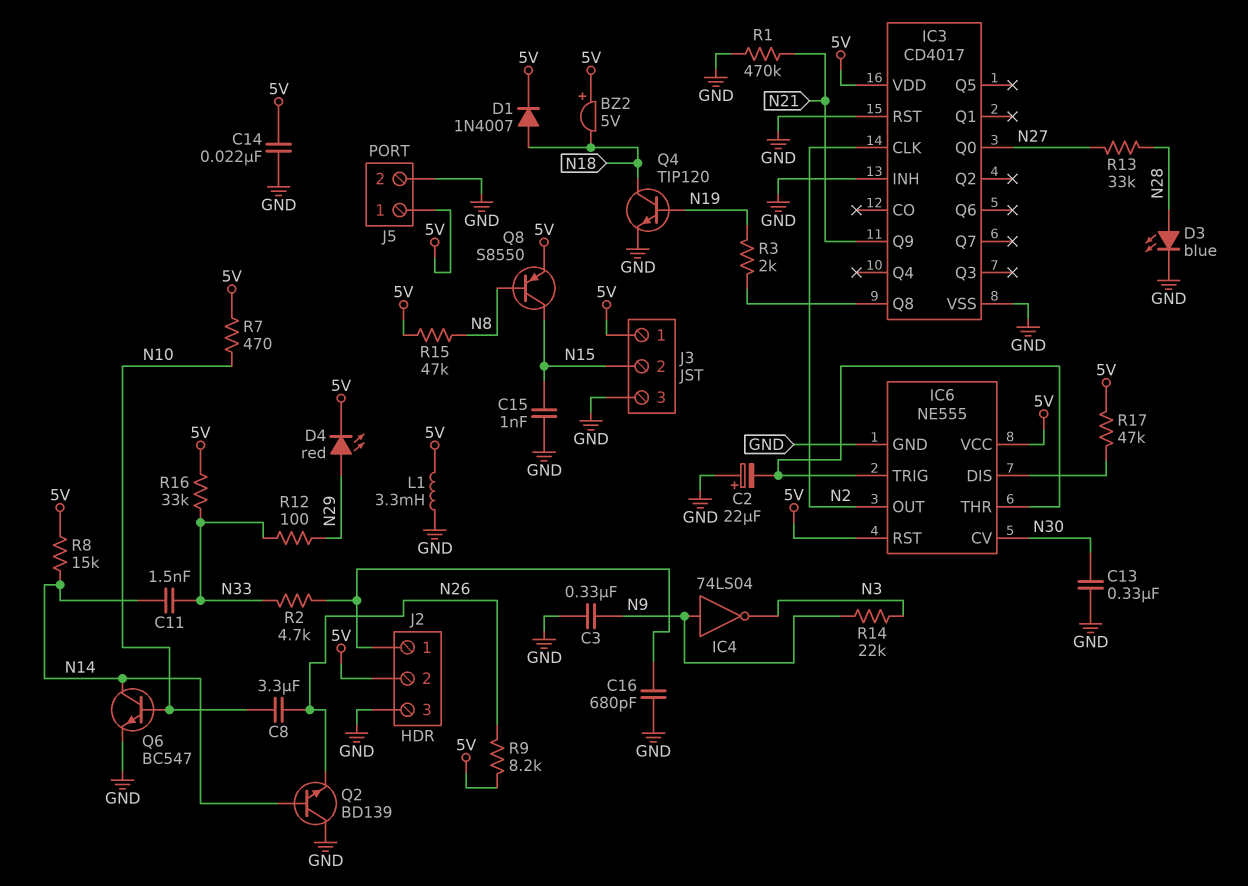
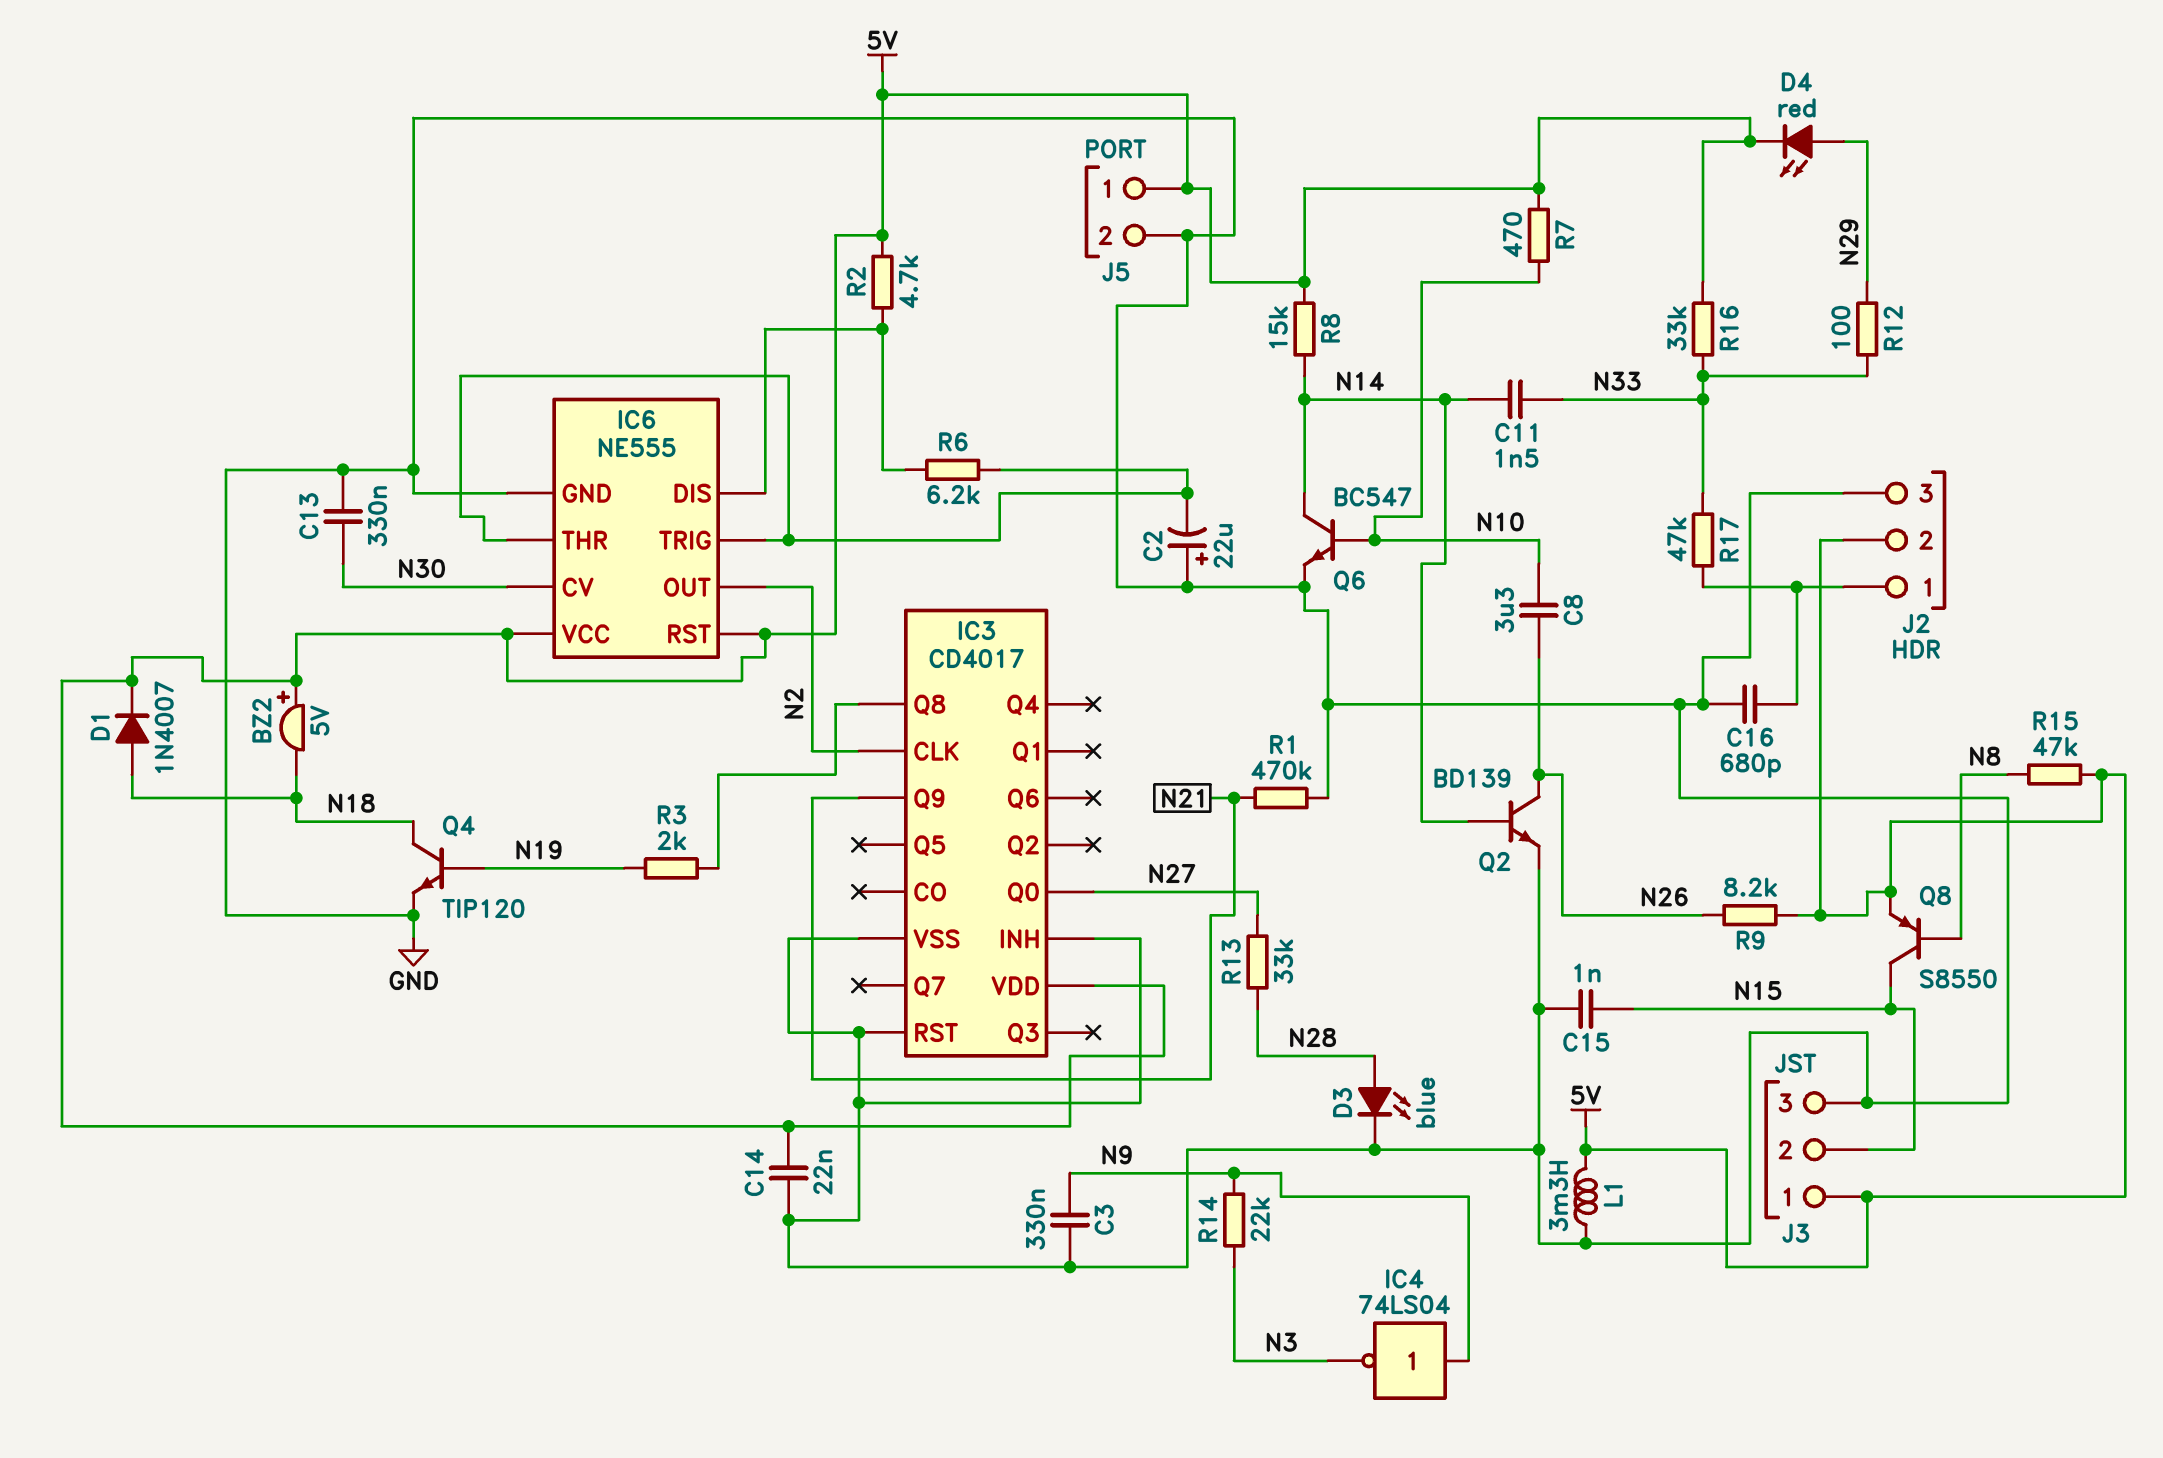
Q2: NPN BD139 (B N14, C GND, E N26) -> NPN BD139 (B N14, C N26, E GND)
R2: 4.7k (J2/1, N33) -> 4.7k (5V, IC6/DIS)
R6: none -> 6.2k (IC6/DIS, IC6/THR)
R17: 47k (5V, IC6/DIS) -> 47k (J2/1, N33)

